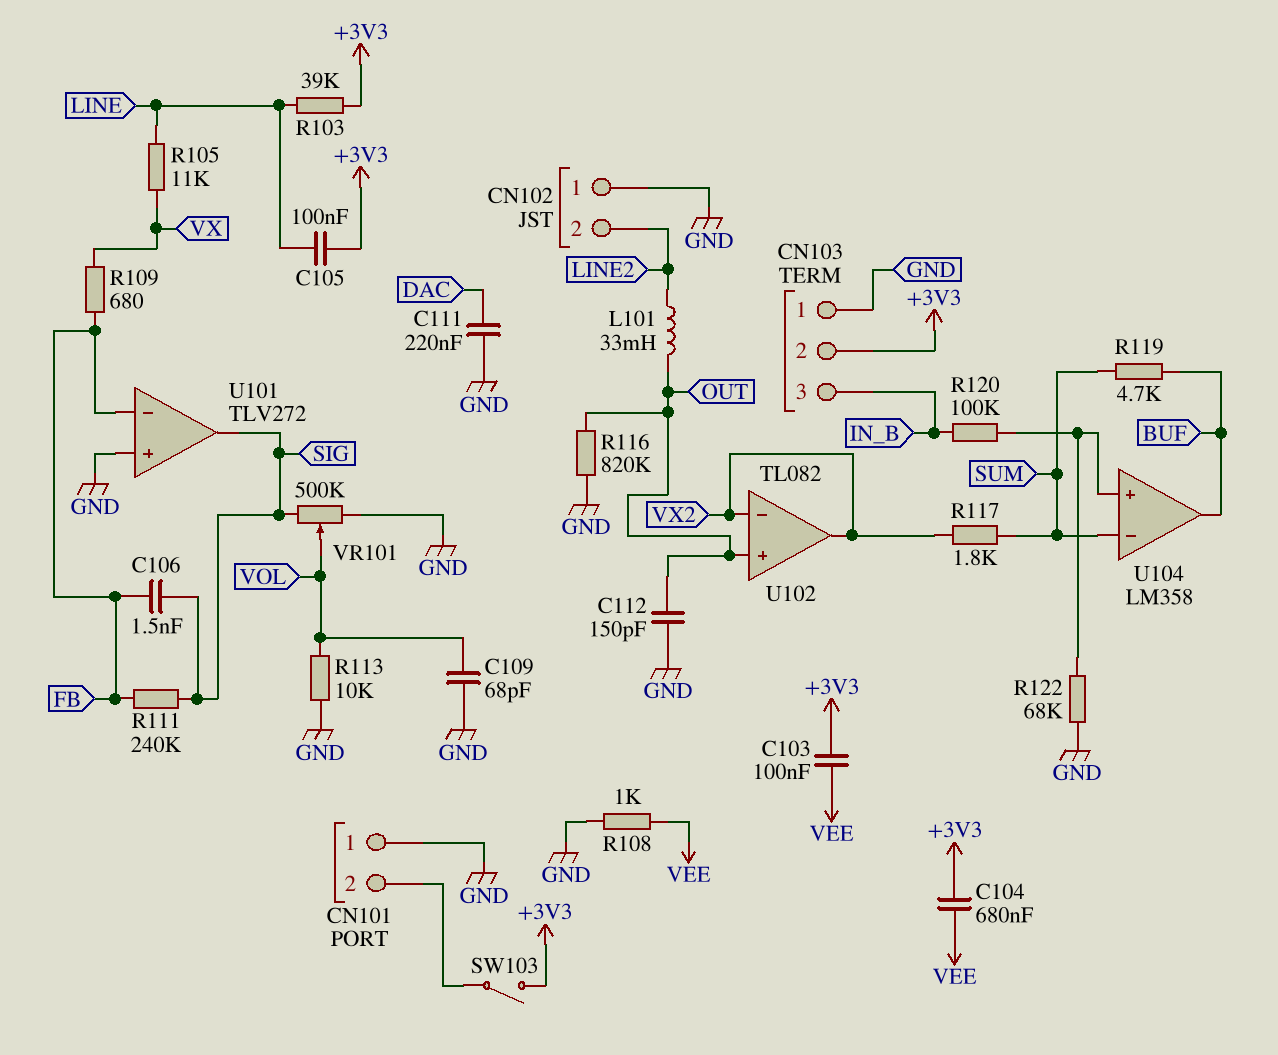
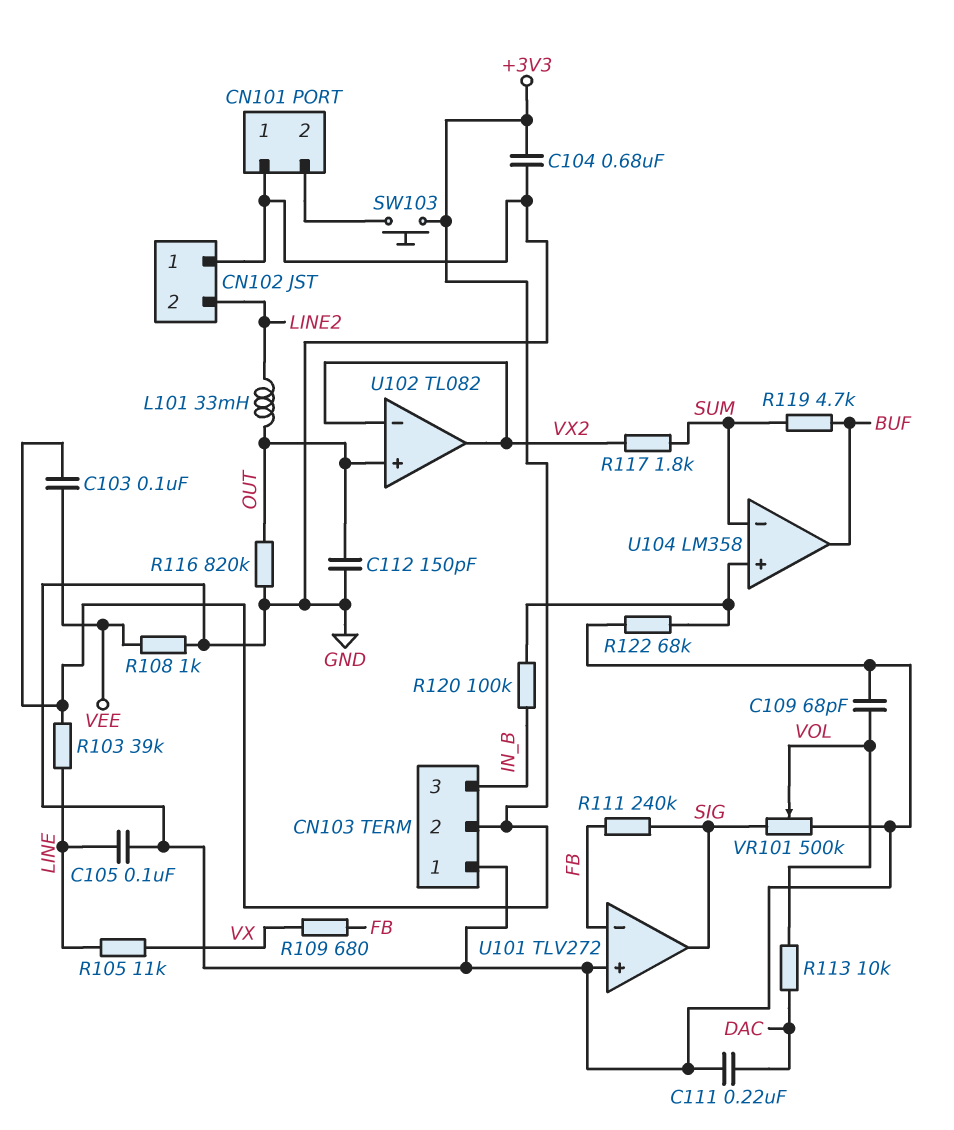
C104: 680nF (+3V3, VEE) -> 680nF (+3V3, GND)
C105: 100nF (+3V3, LINE) -> 100nF (GND, LINE)
C106: 1.5nF (FB, SIG) -> none
R113: 10k (GND, VOL) -> 10k (DAC, VOL)
SW103: switch (+3V3, CN101/2) -> button (+3V3, CN101/2)

